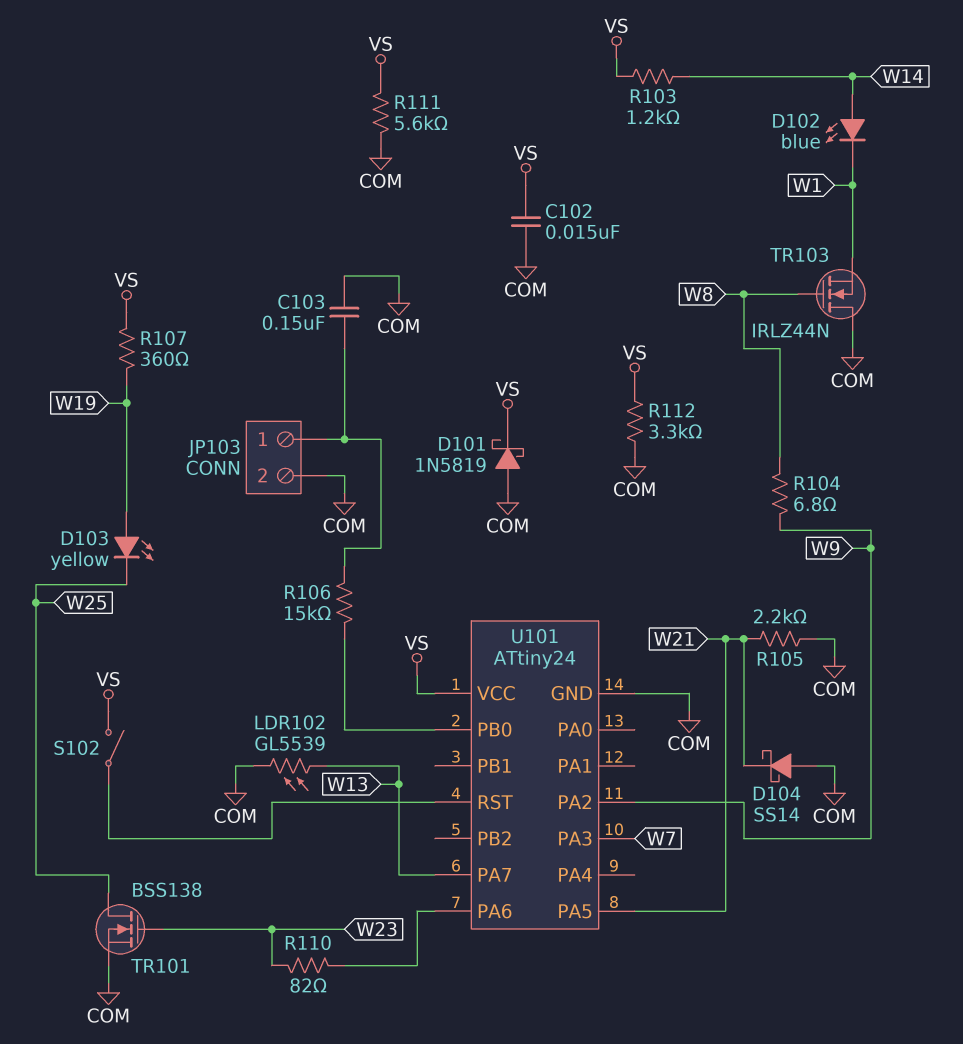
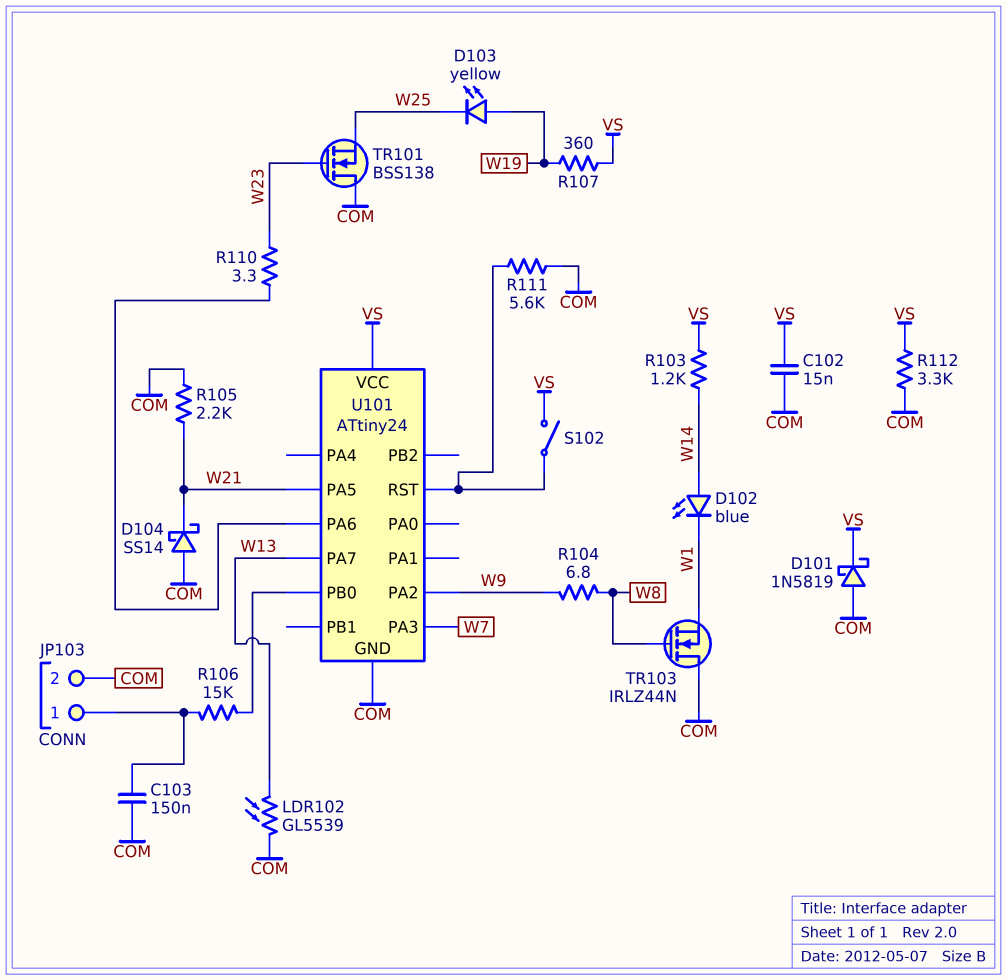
R110: 82 (U101/PA6, W23) -> 3.3 (U101/PA6, W23)
R111: 5.6k (COM, VS) -> 5.6k (COM, U101/RST)
TR101: NMOS BSS138 (G W23, D W25, S COM) -> NMOS BSS138 (G W23, D COM, S W25)

